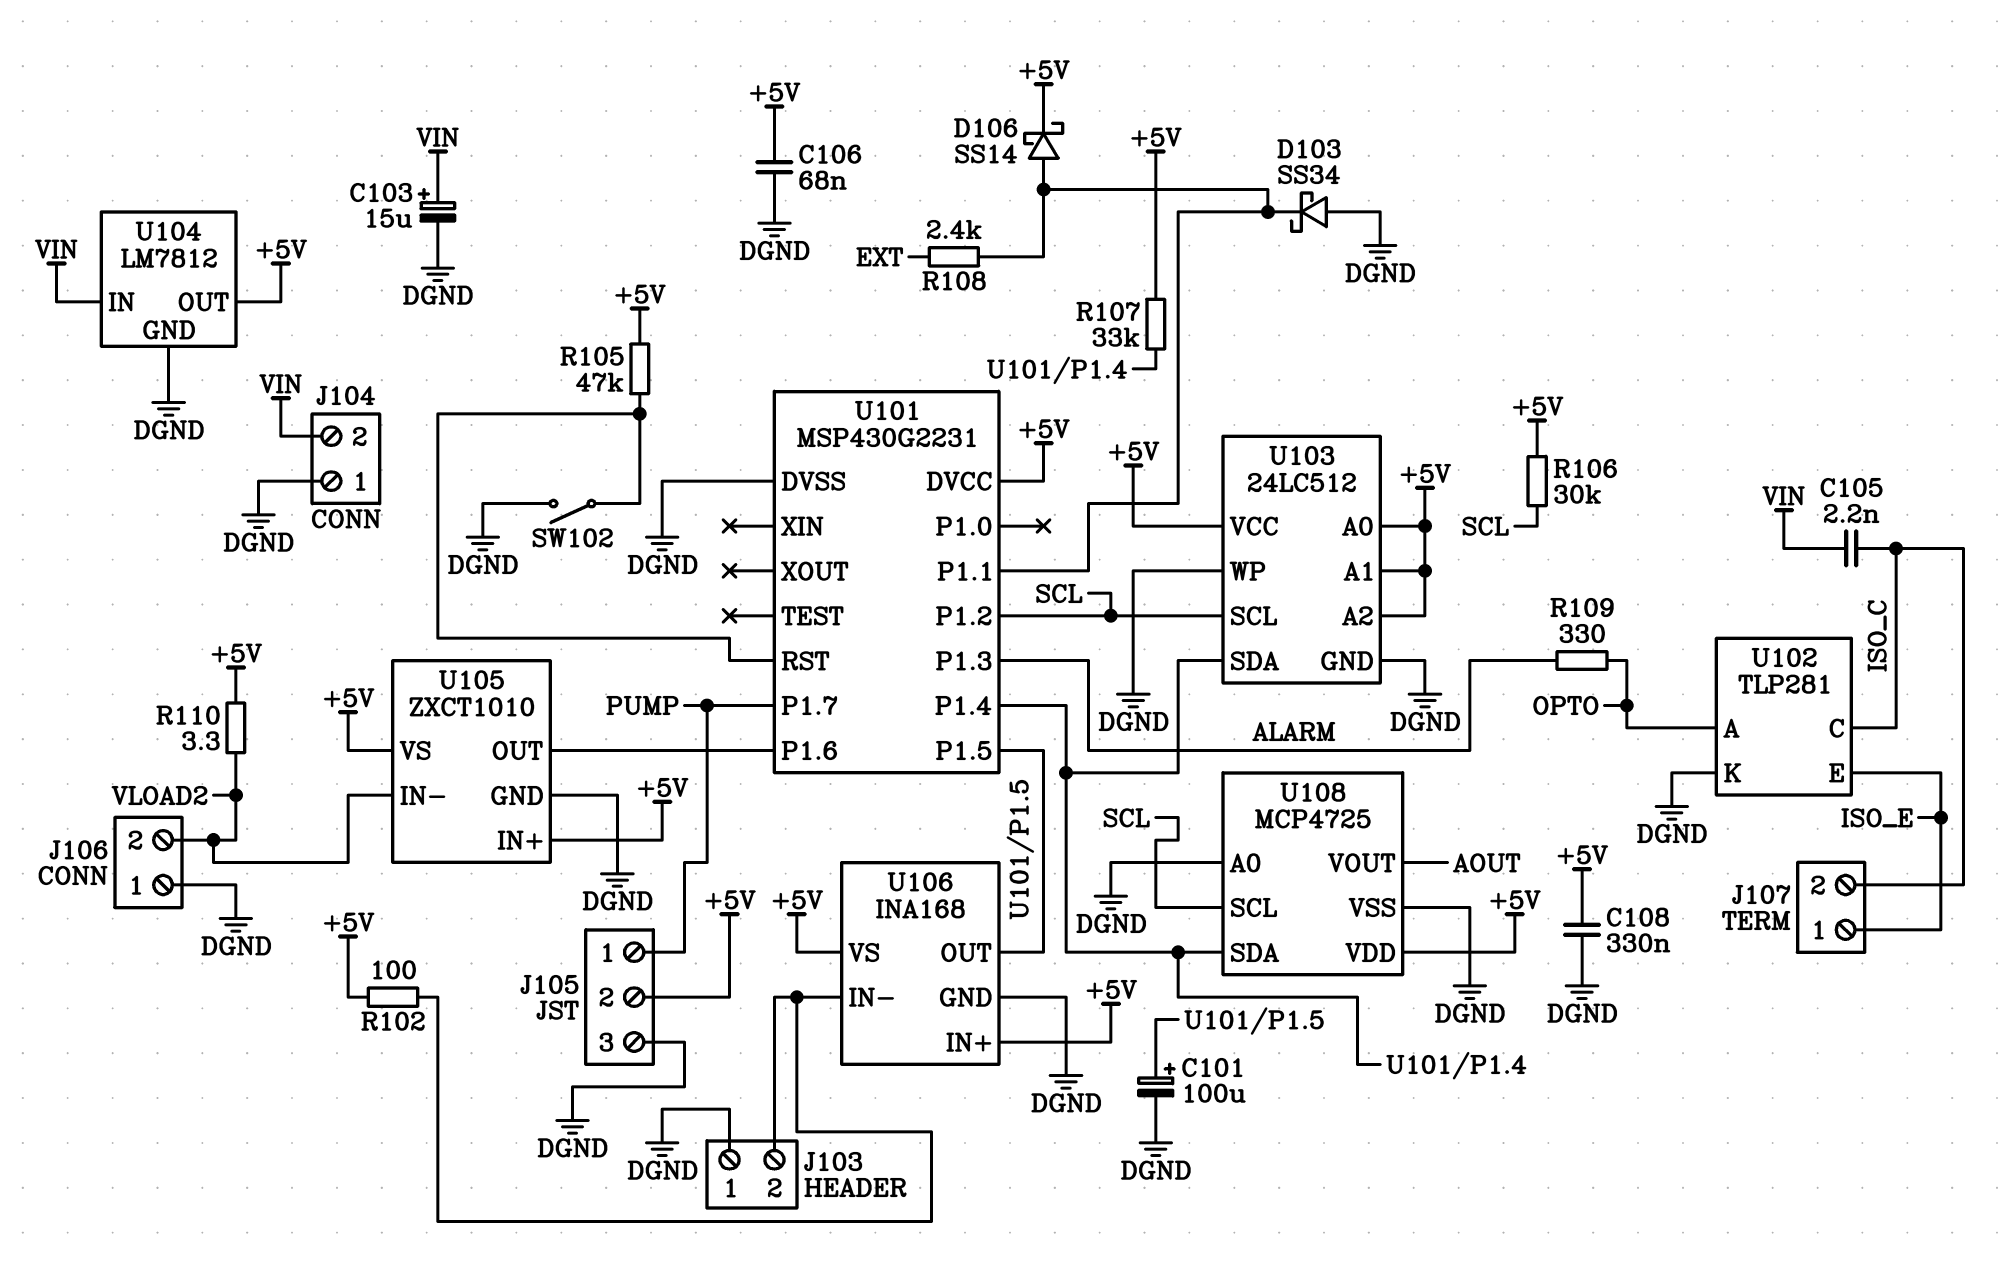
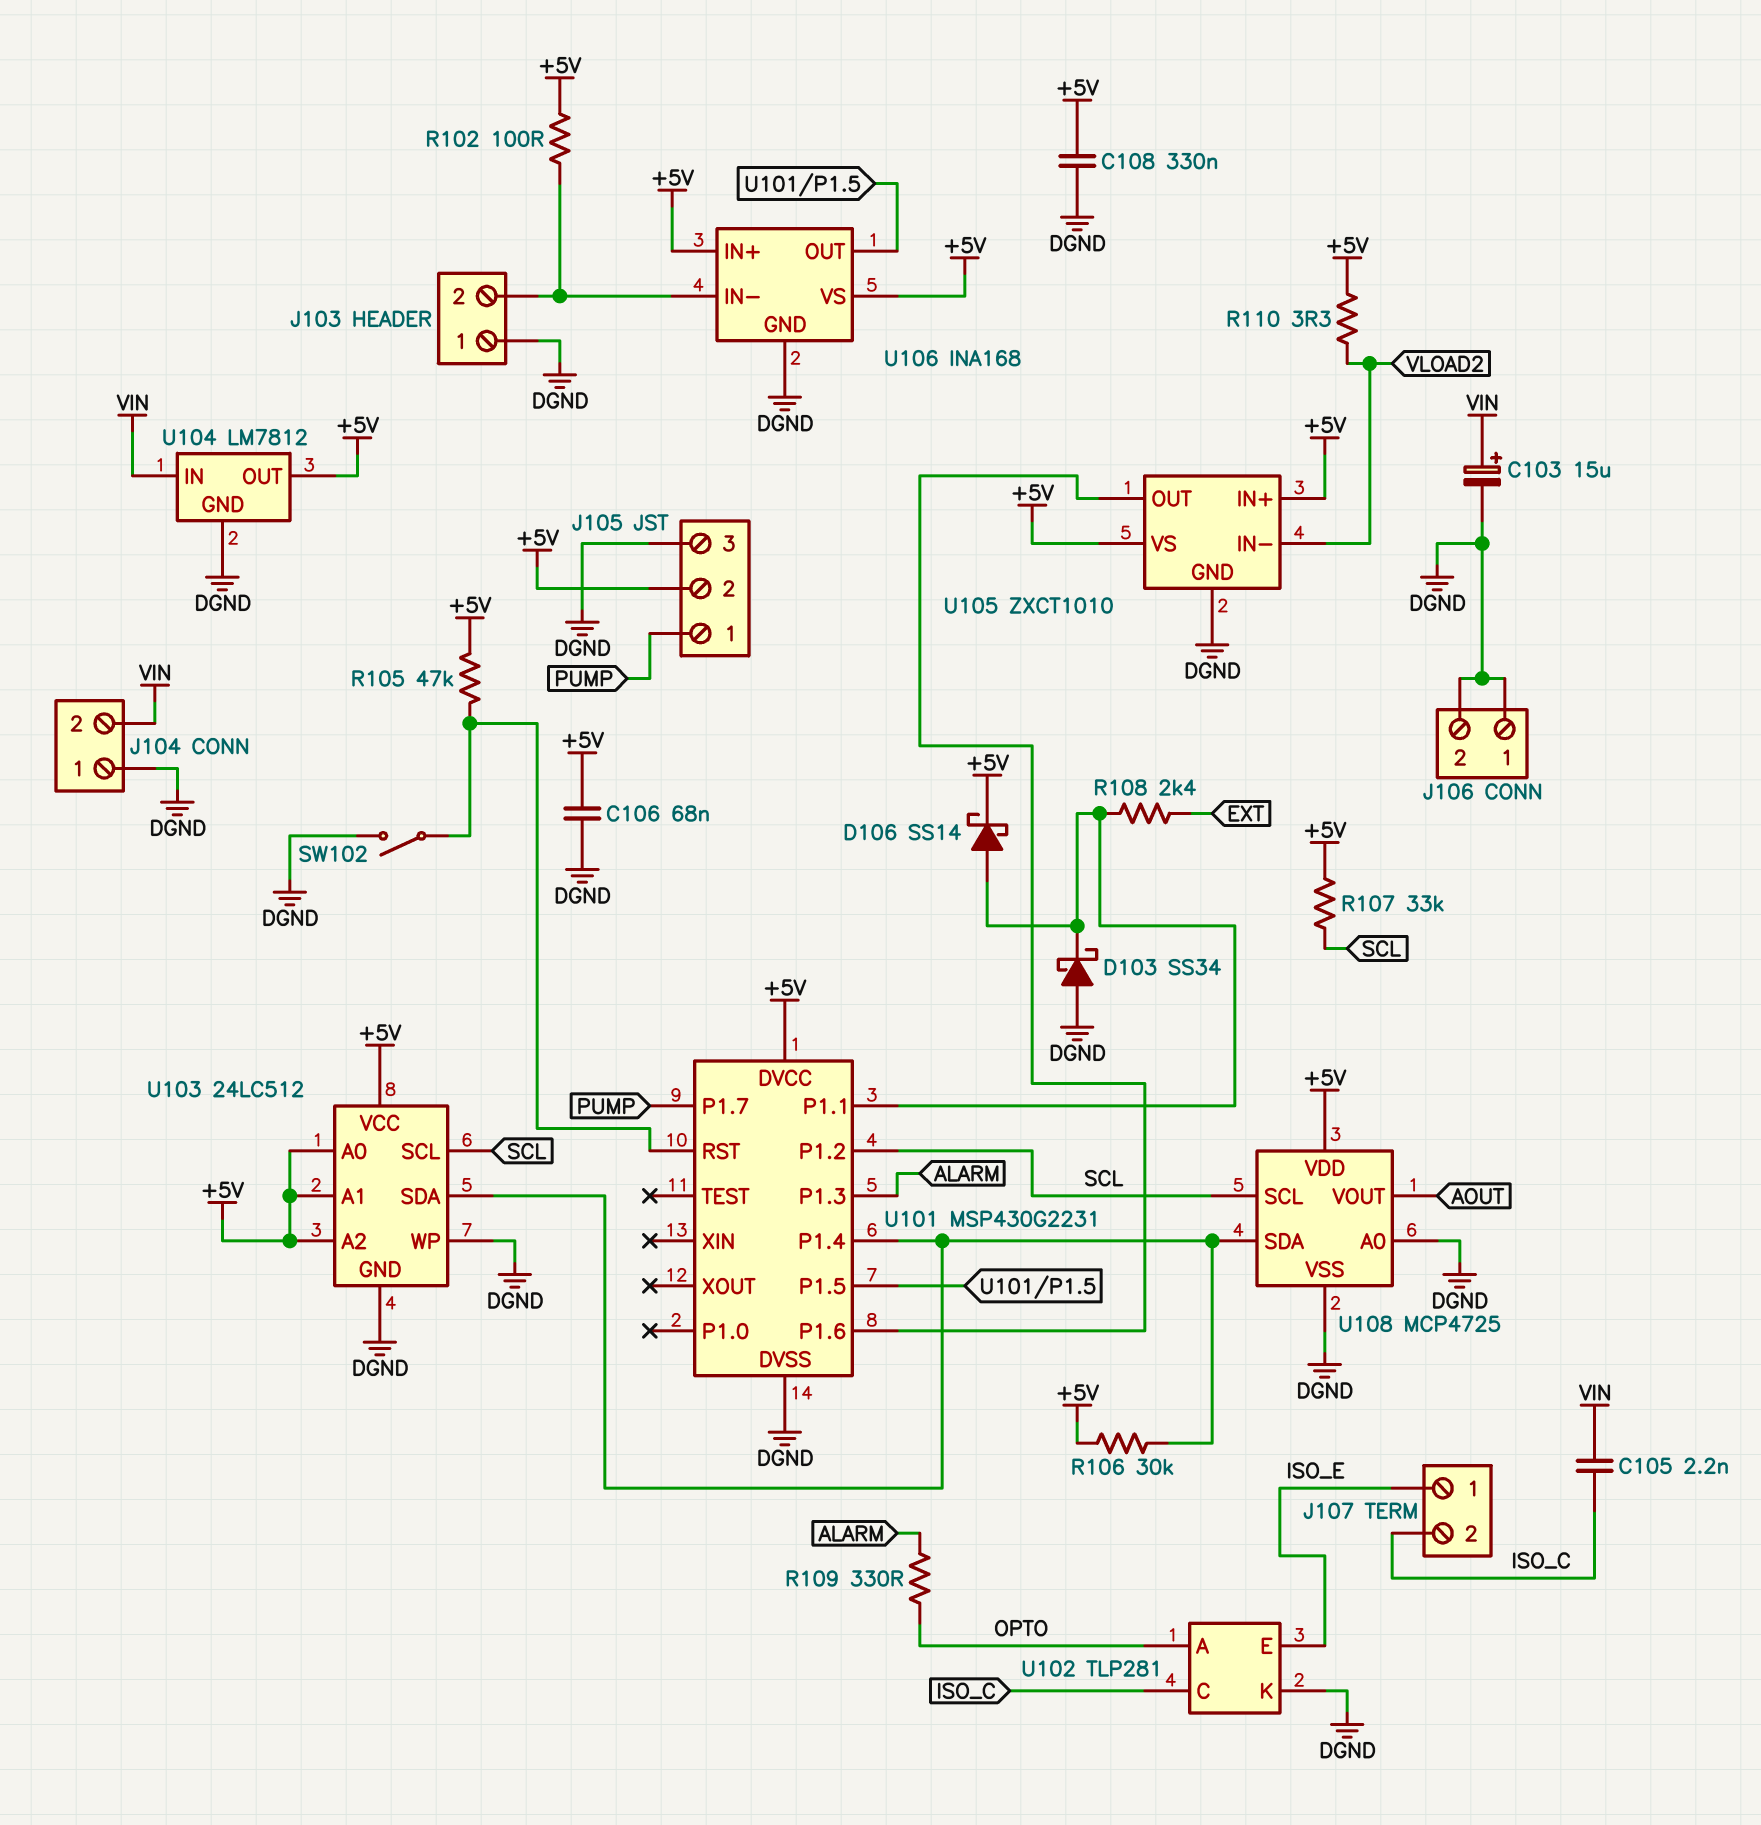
C101: 100uF (plus U101/P1.5, minus DGND) -> none
J106 pin 2: VLOAD2 -> DGND
R106: 30k (+5V, SCL) -> 30k (+5V, U101/P1.4)
R107: 33k (+5V, U101/P1.4) -> 33k (+5V, SCL)

